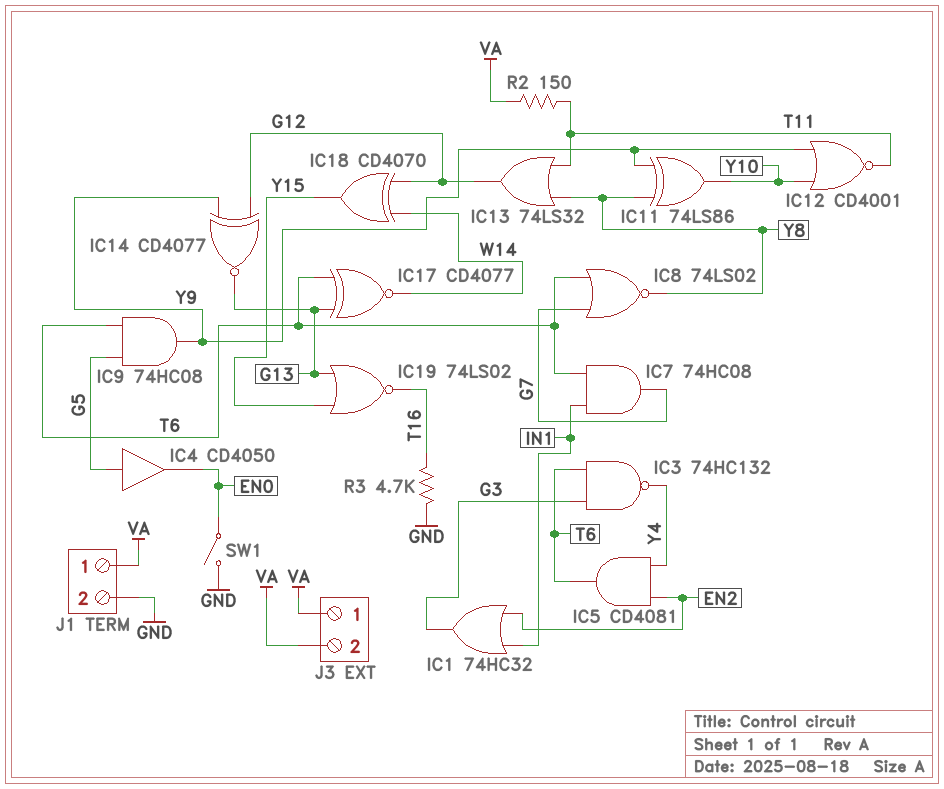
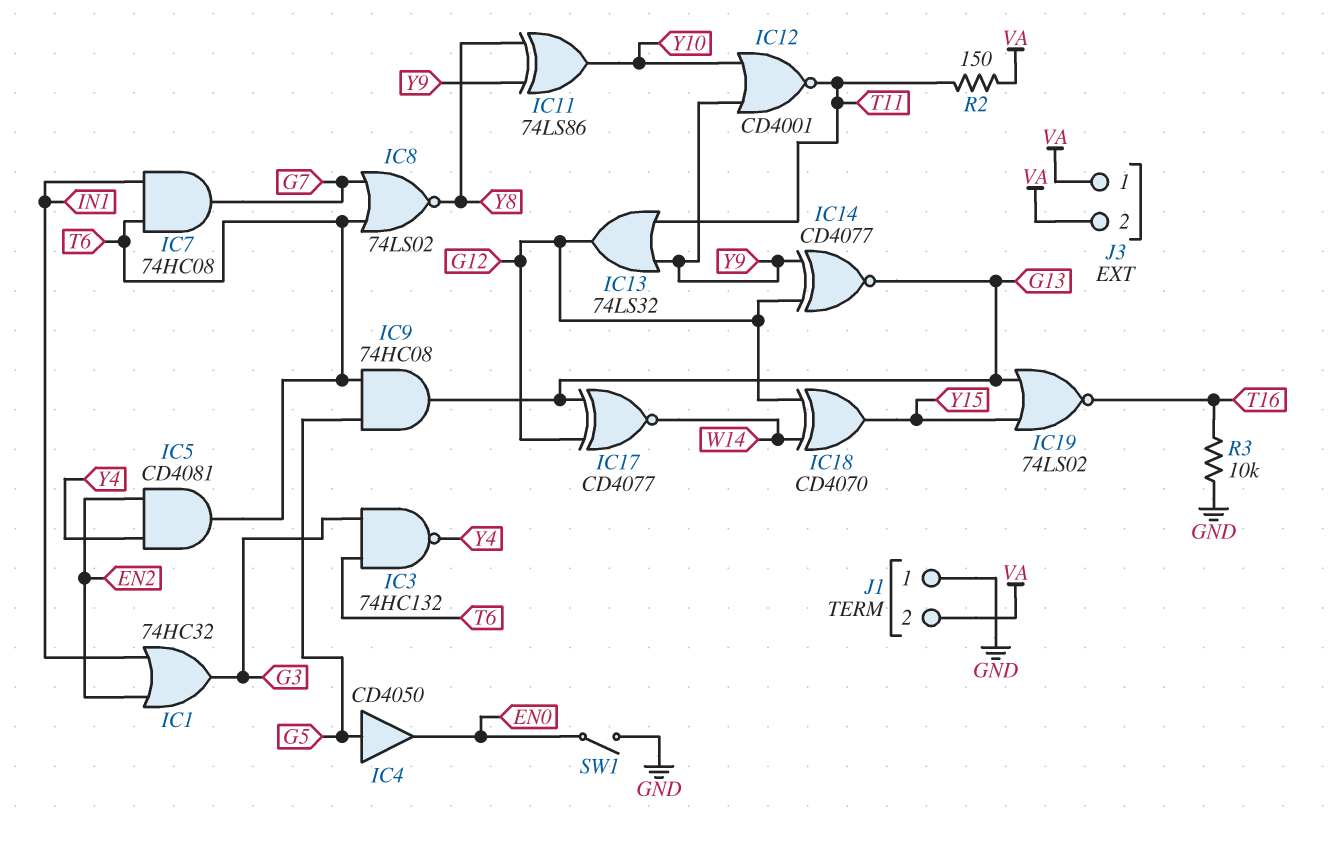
IC9: AND 74HC08 (in G5, in T6, out Y9) -> AND 74HC08 (in G5, in T6, out G13)
IC13: OR 74LS32 (in T11, in Y8, out G12) -> OR 74LS32 (in T11, in Y9, out G12)
IC17: XNOR CD4077 (in G13, in T6, out W14) -> XNOR CD4077 (in G12, in G13, out W14)
J1 pin 1: VA -> GND
J1 pin 2: GND -> VA
R3: 4.7k (GND, T16) -> 10k (GND, T16)

